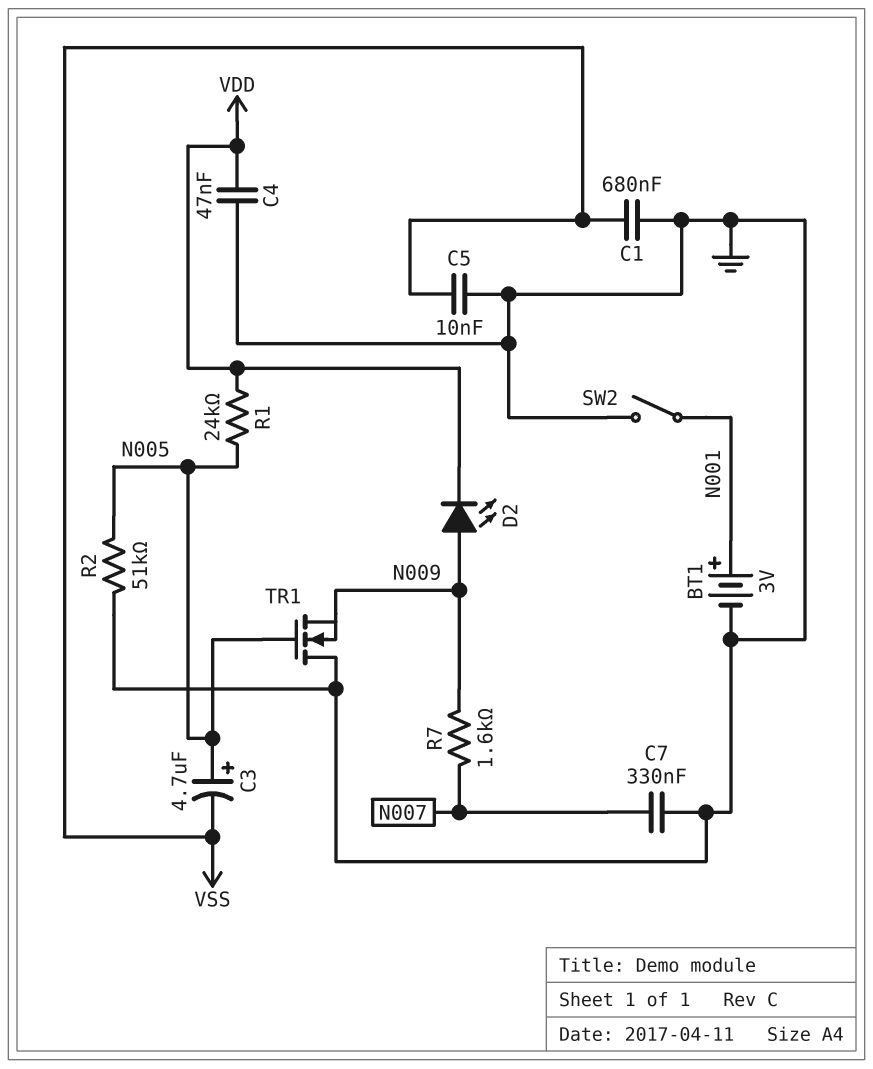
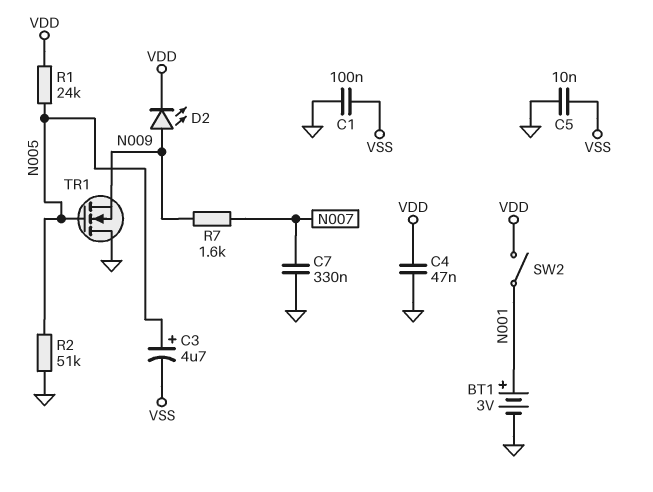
C1: 680nF (GND, VSS) -> 100nF (GND, VSS)
SW2: switch (GND, N001) -> switch (N001, VDD)

